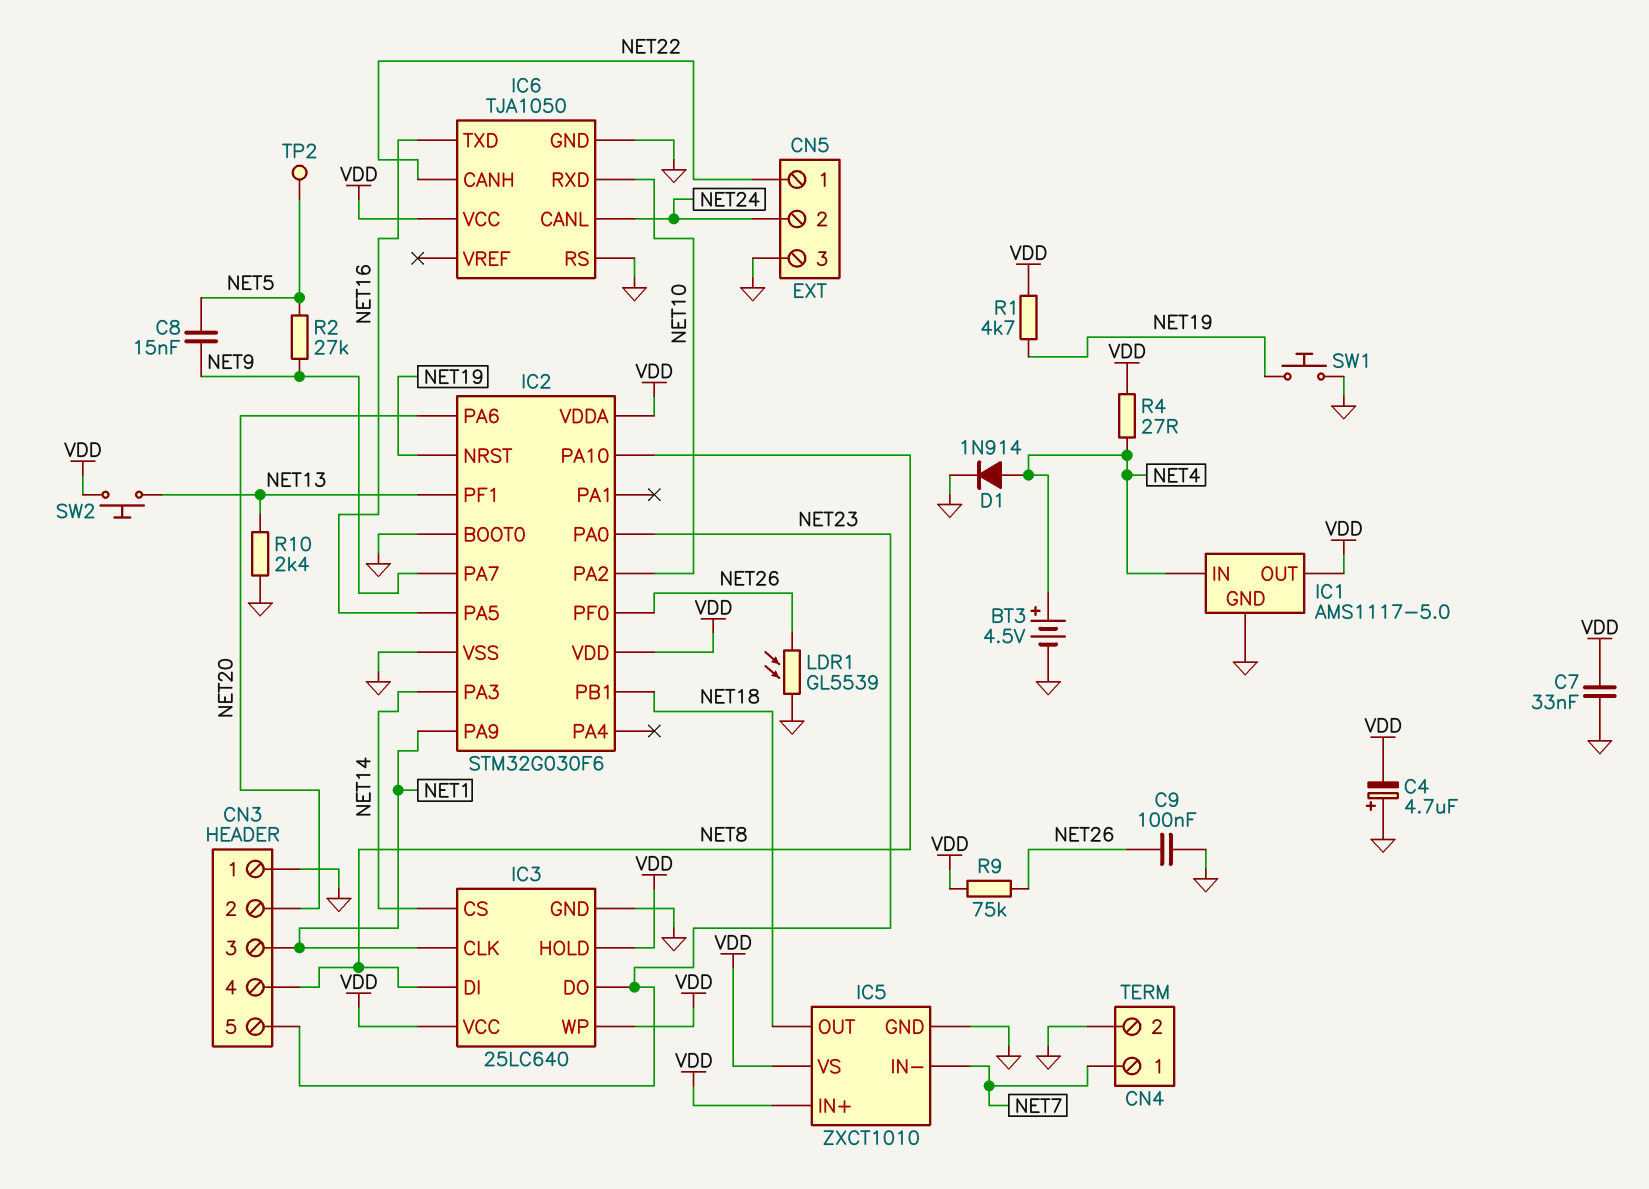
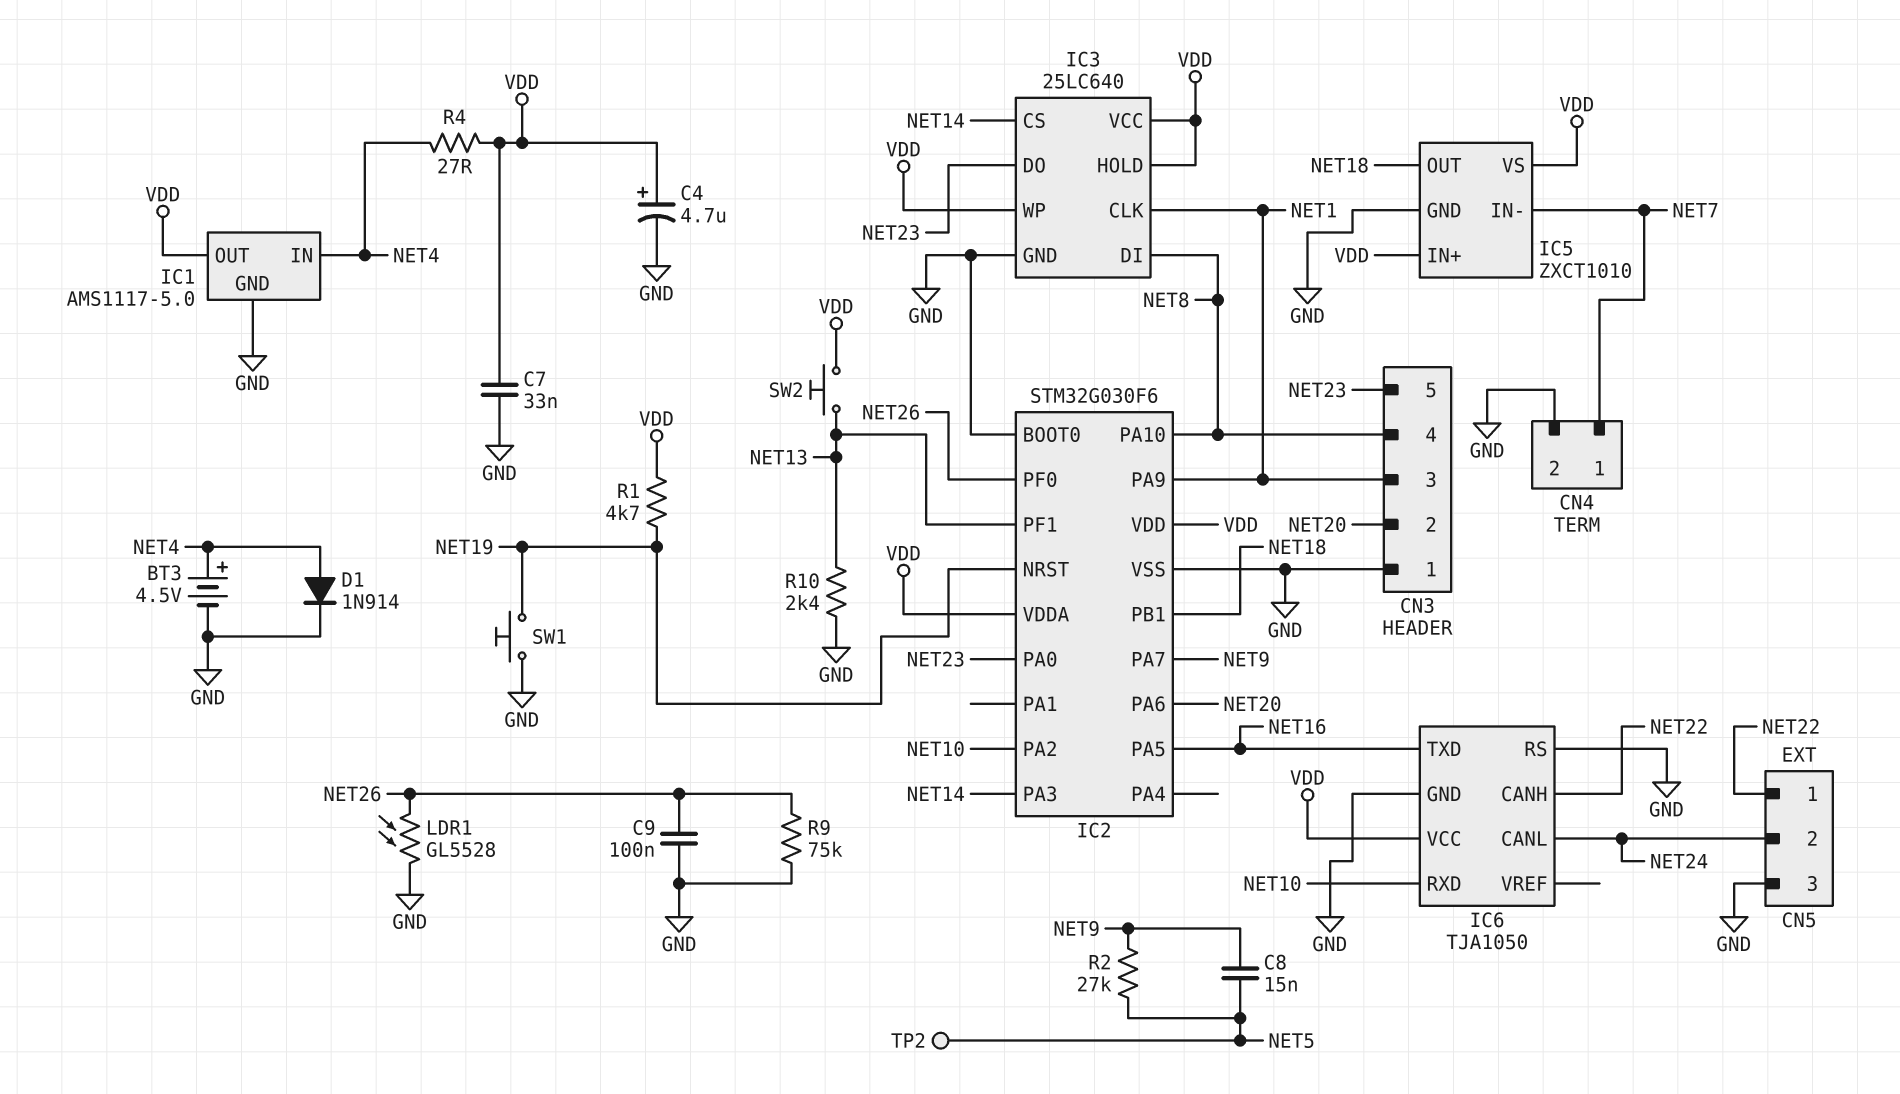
C4: 4.7uF (plus GND, minus VDD) -> 4.7uF (plus VDD, minus GND)
LDR1: GL5539 (GND, NET26) -> GL5528 (GND, NET26)
R9: 75k (NET26, VDD) -> 75k (GND, NET26)

